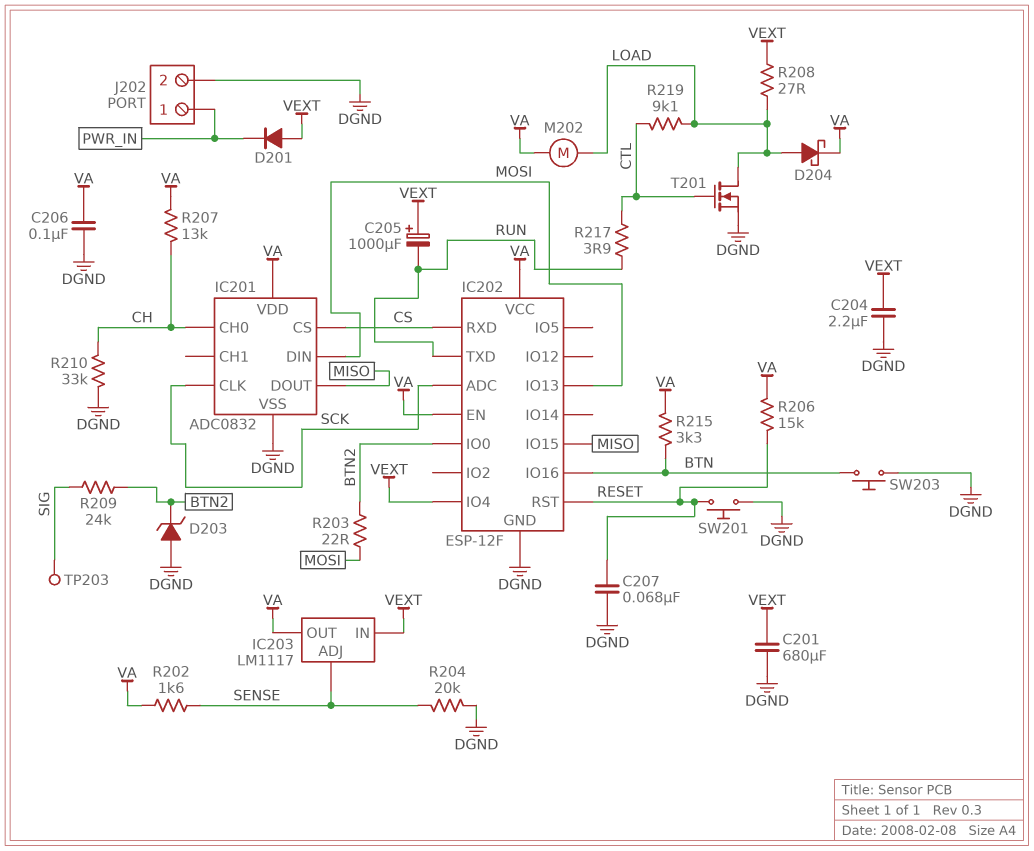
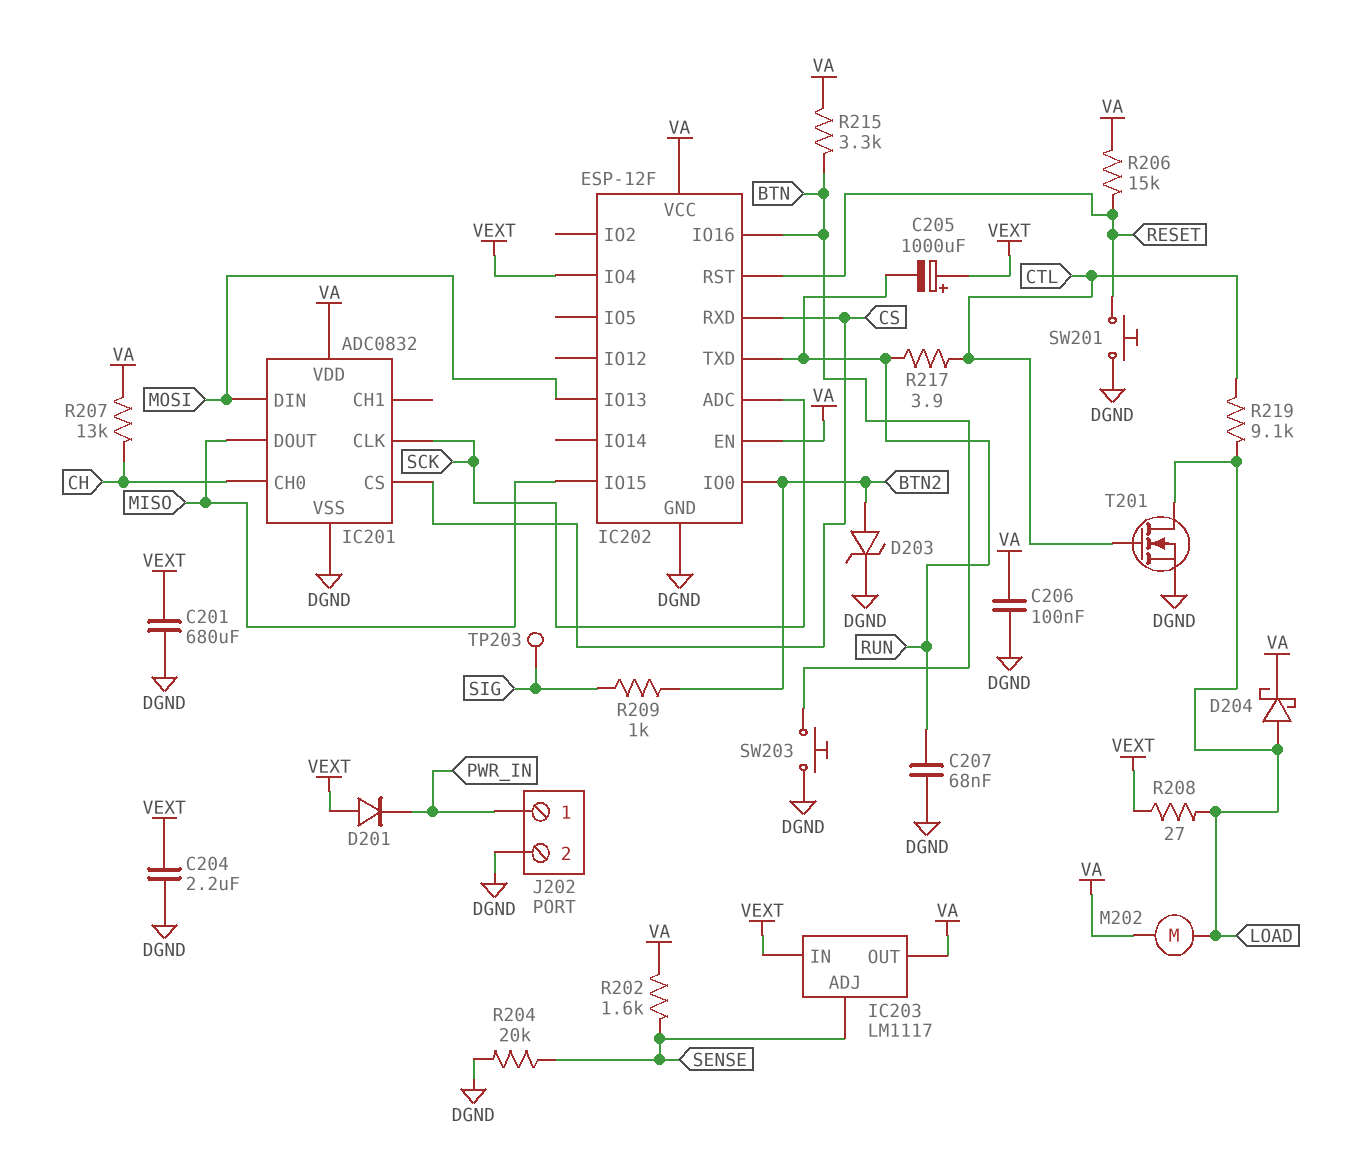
C207: 68nF (DGND, RESET) -> 68nF (DGND, RUN)
D203: zener (A DGND, K BTN2) -> zener (A BTN2, K DGND)
R203: 22 (BTN2, MOSI) -> none
R209: 24k (BTN2, SIG) -> 1k (BTN2, SIG)
R210: 33k (CH, DGND) -> none

